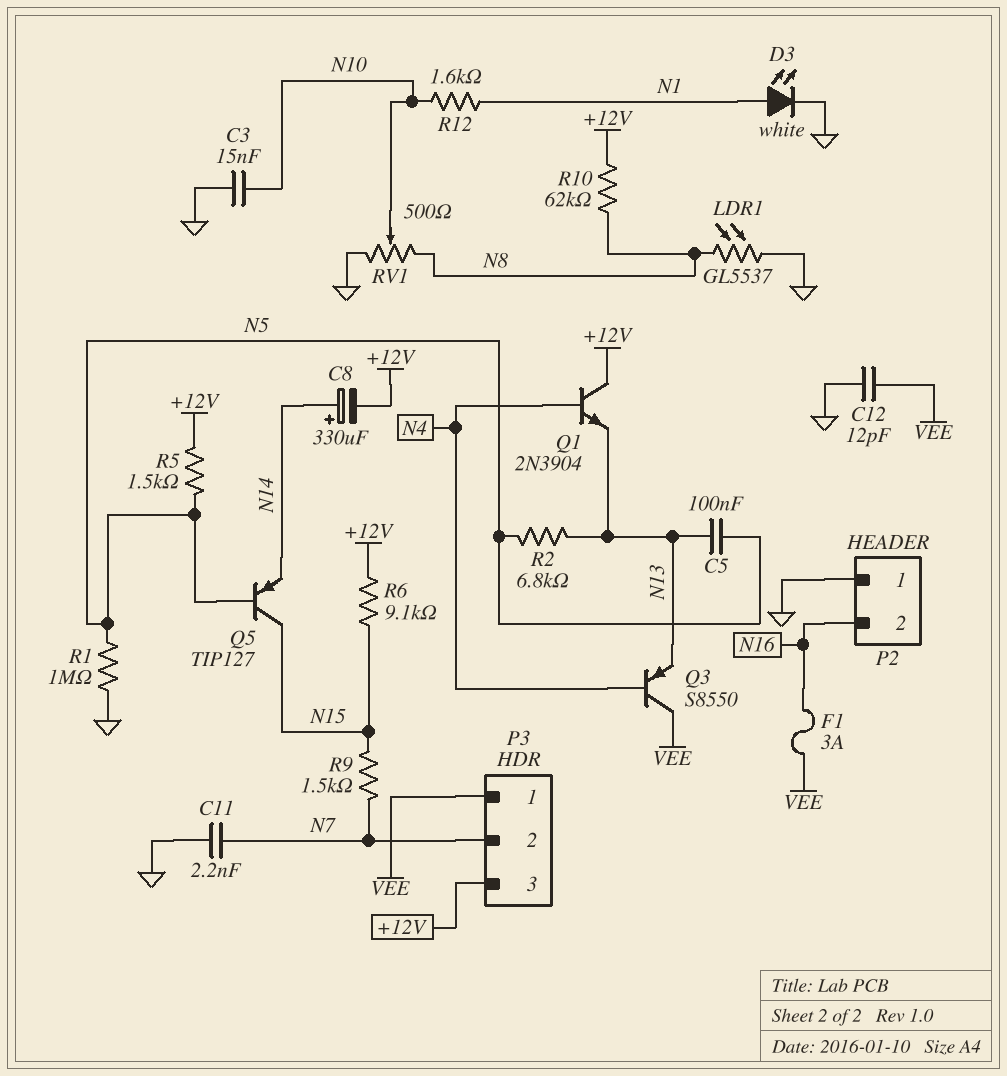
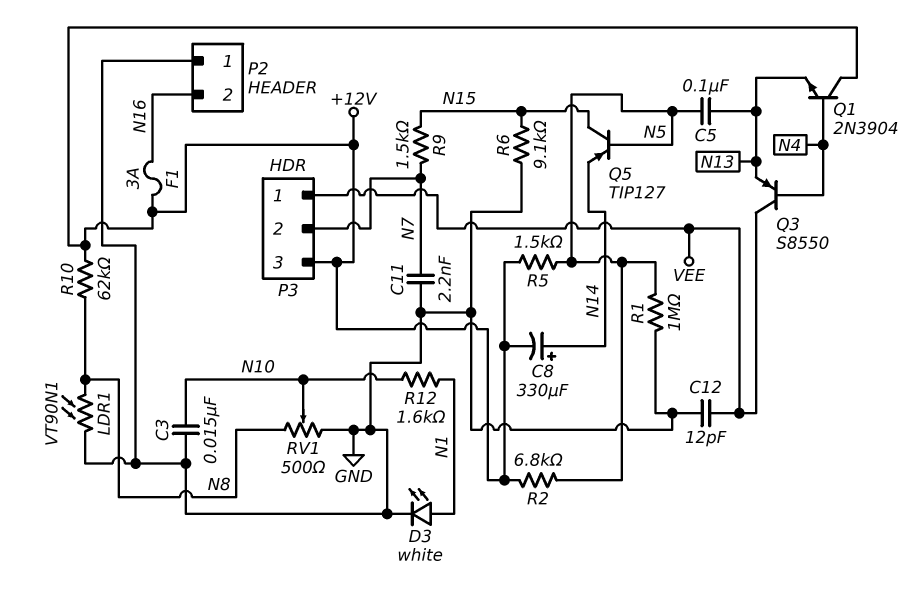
F1: 3A (N16, VEE) -> 3A (+12V, N16)
LDR1: GL5537 (GND, N8) -> VT90N1 (GND, N8)
R2: 6.8k (N5, N13) -> 6.8k (+12V, N5)
R6: 9.1k (+12V, N15) -> 9.1k (GND, N15)

